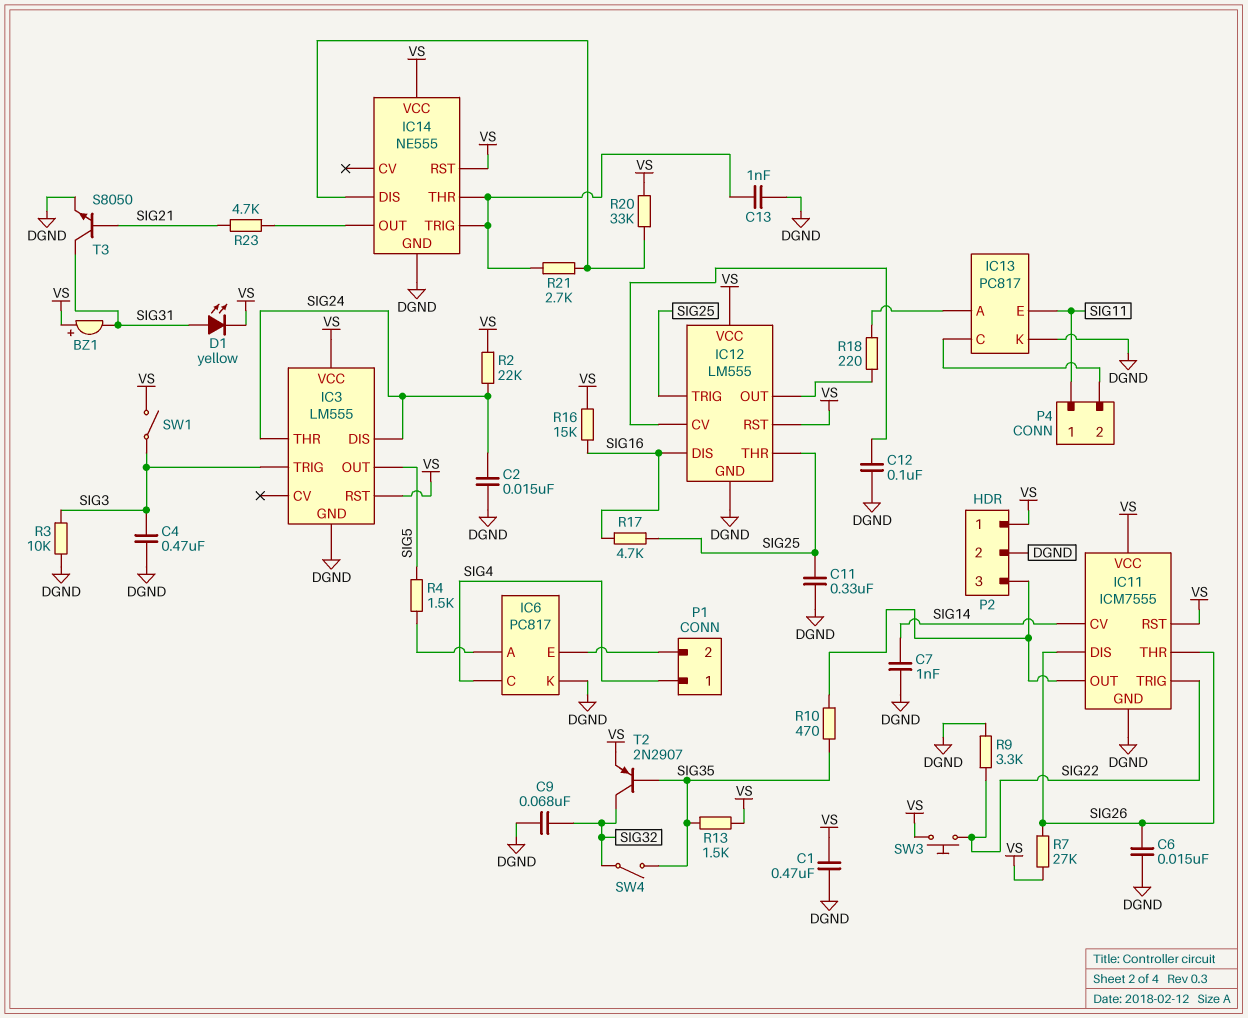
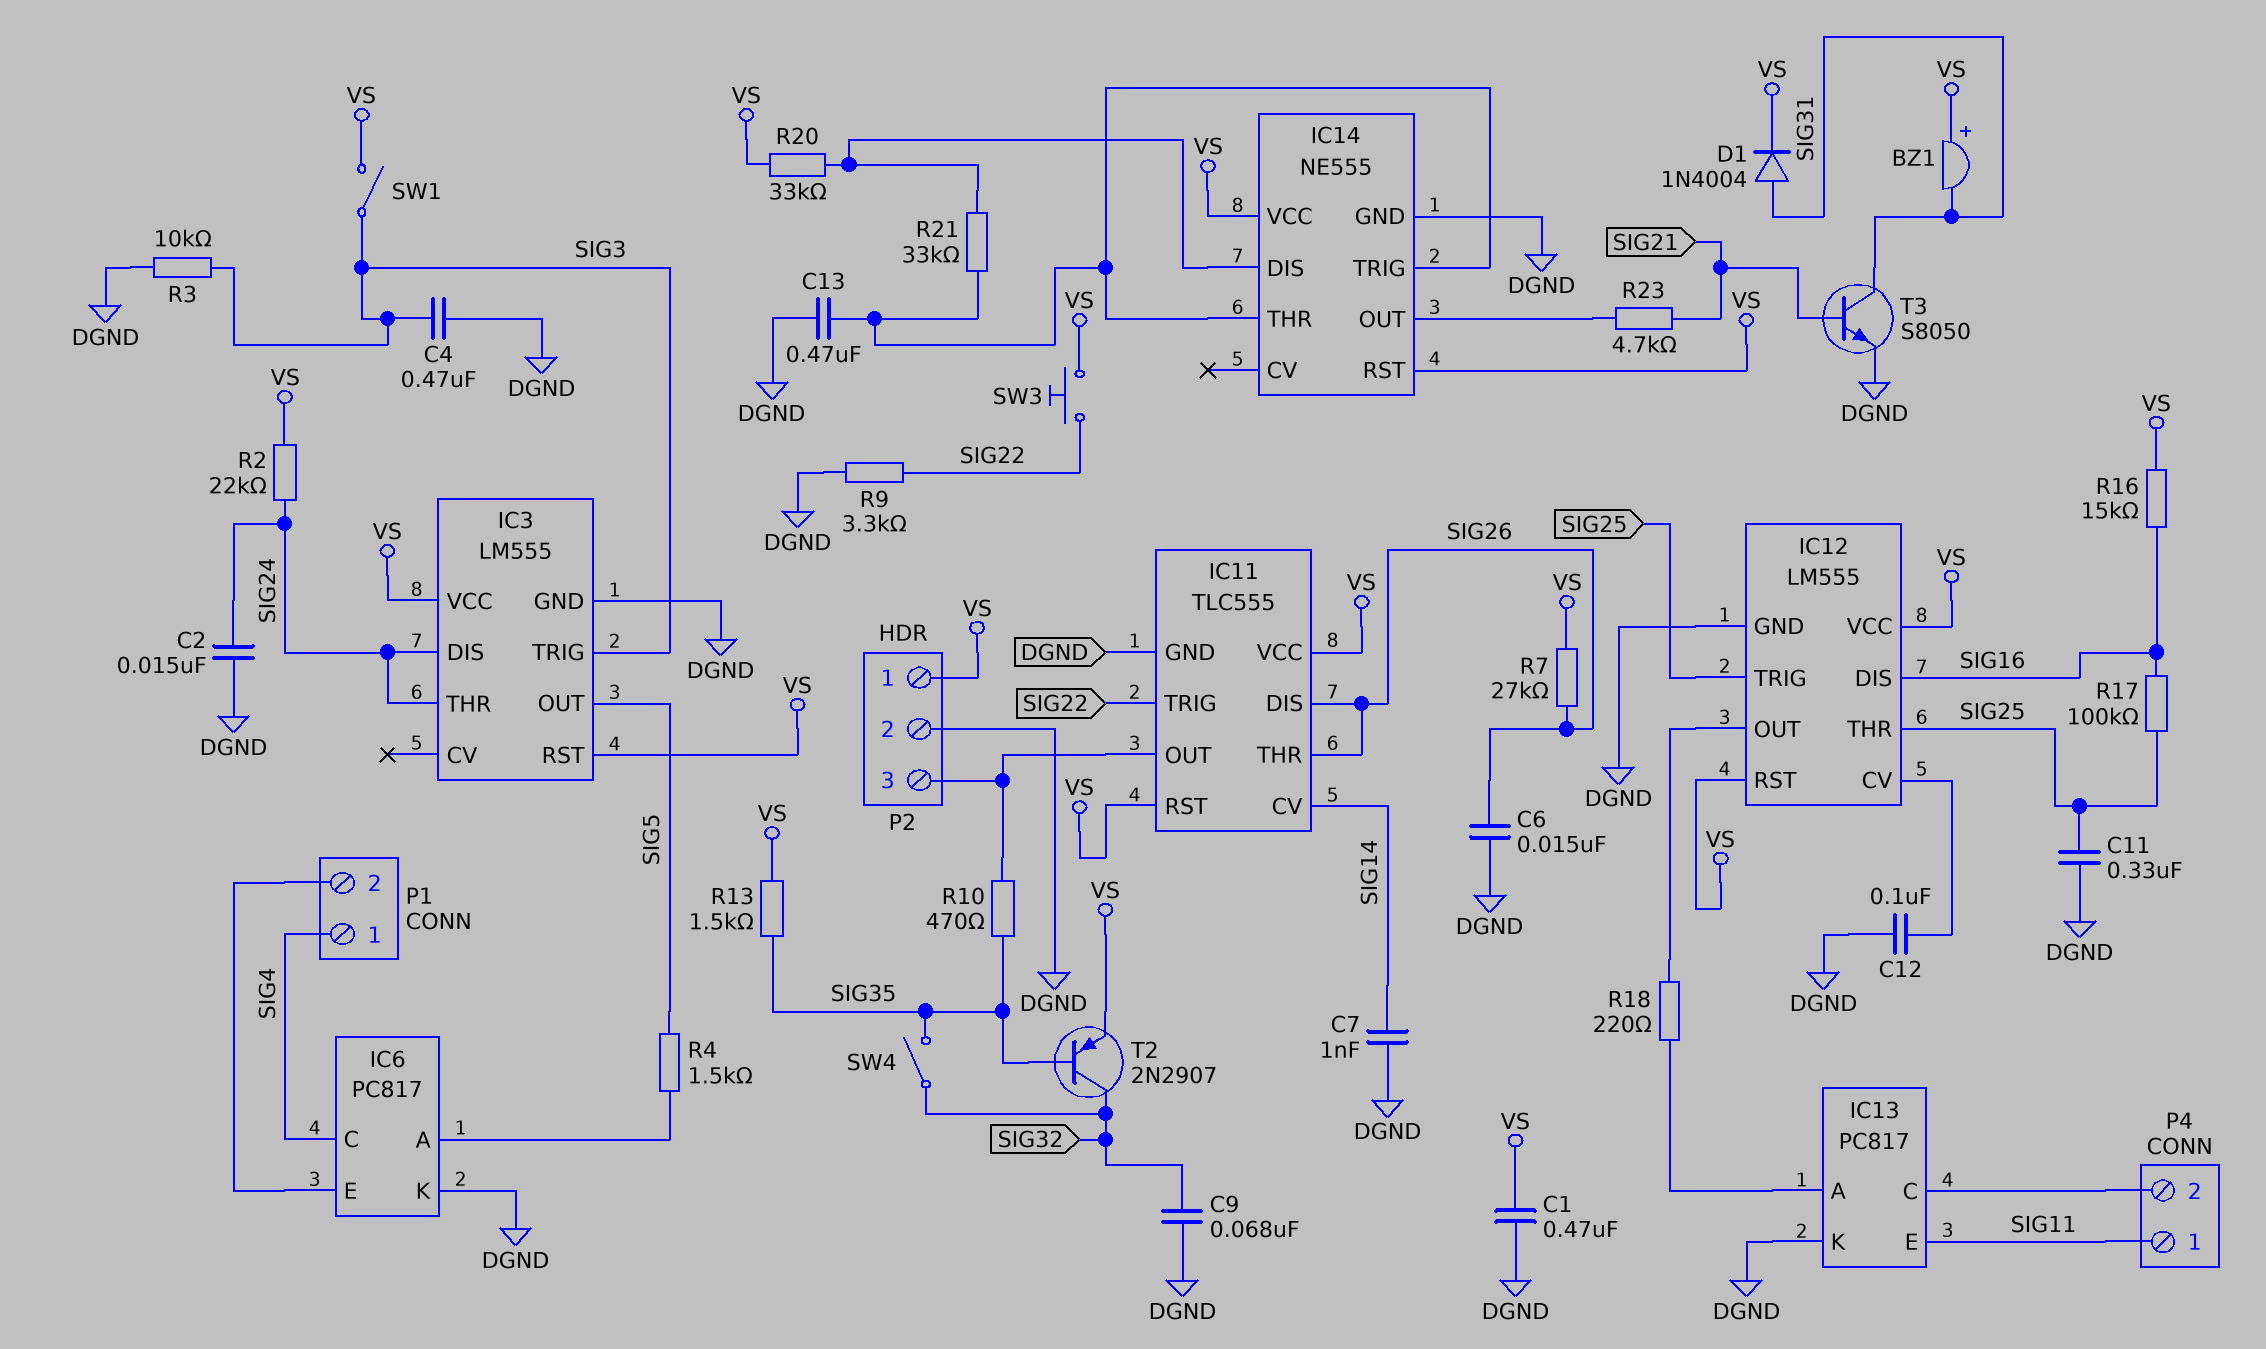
C13: 1nF (DGND, IC14/THR) -> 470nF (DGND, IC14/THR)
D1: LED yellow (A SIG31, K VS) -> diode 1N4004 (A SIG31, K VS)
IC11: ICM7555 -> TLC555
R17: 4.7k (SIG16, SIG25) -> 100k (SIG16, SIG25)
R21: 2.7k (IC14/DIS, IC14/THR) -> 33k (IC14/DIS, IC14/THR)

